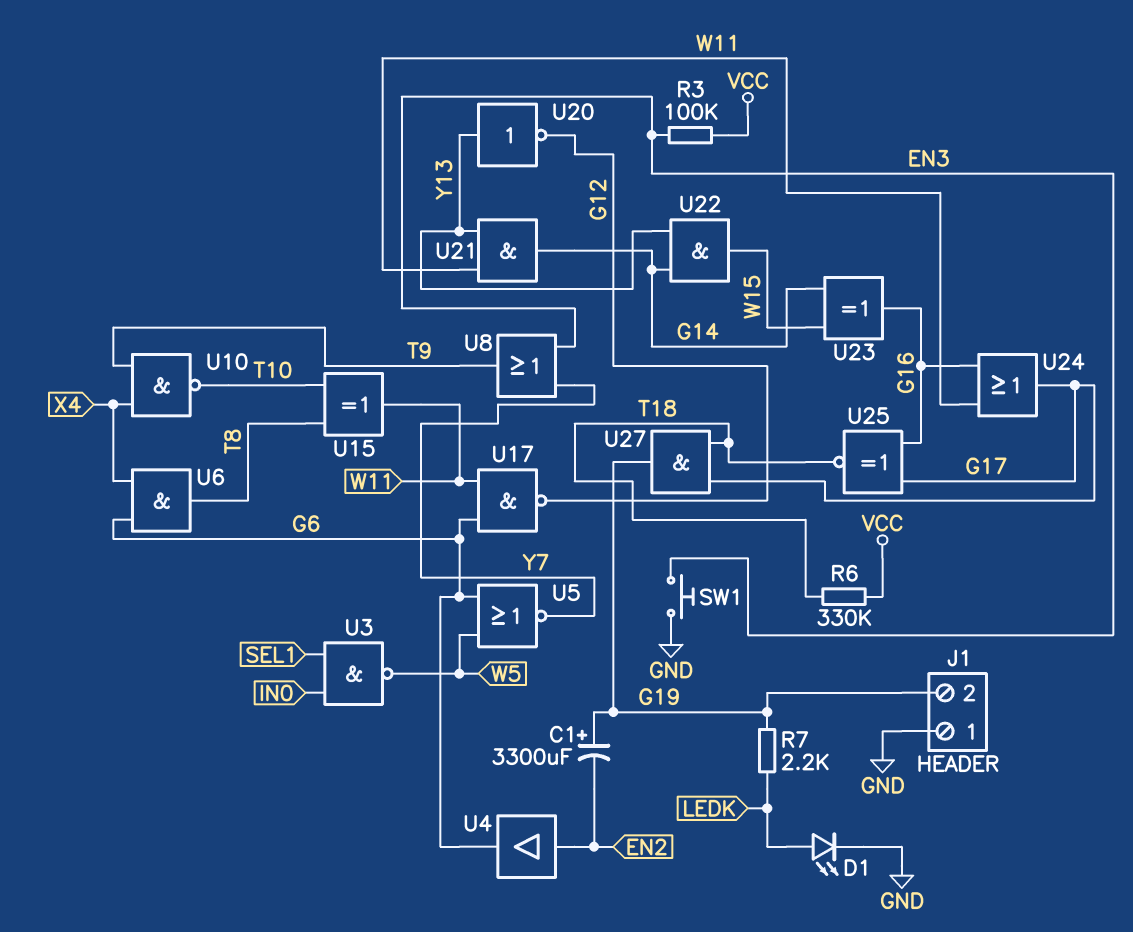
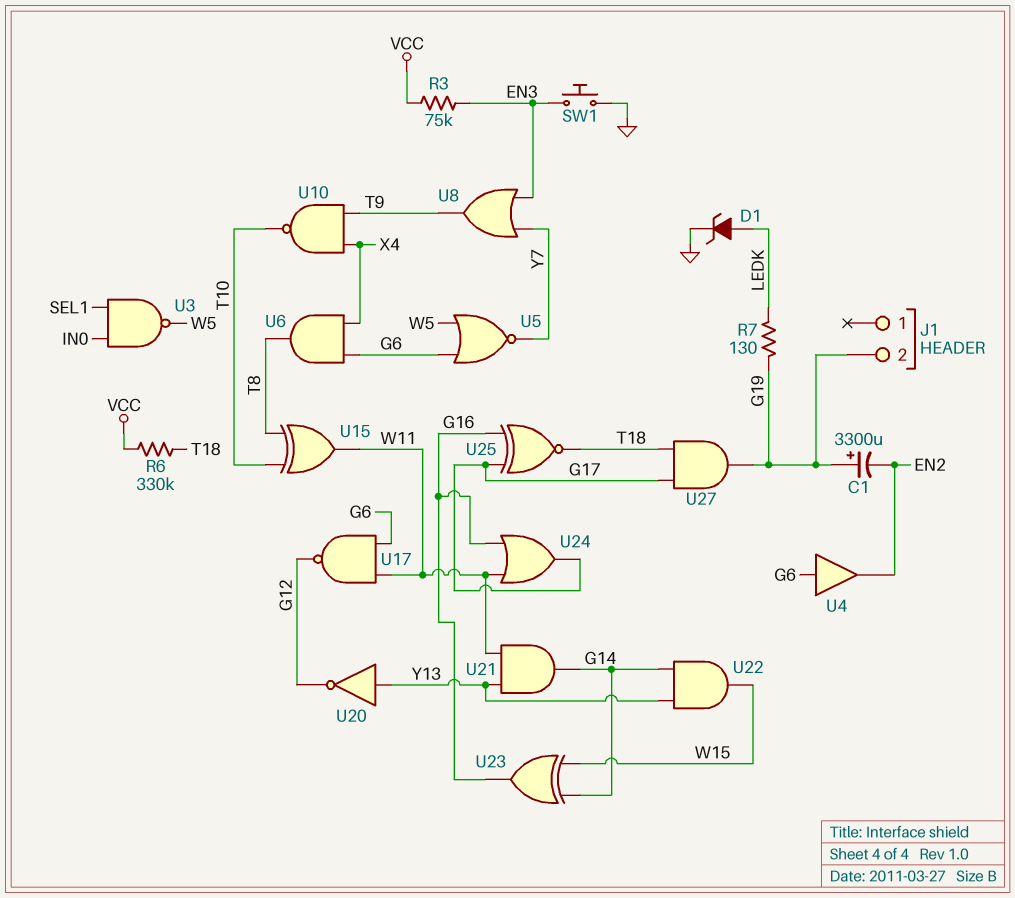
D1: LED (A LEDK, K GND) -> zener (A LEDK, K GND)
J1 pin 1: GND -> none
R3: 100k (EN3, VCC) -> 75k (EN3, VCC)
R7: 2.2k (G19, LEDK) -> 130 (G19, LEDK)
U4: buffer (in EN2, out G6) -> buffer (in G6, out EN2)

